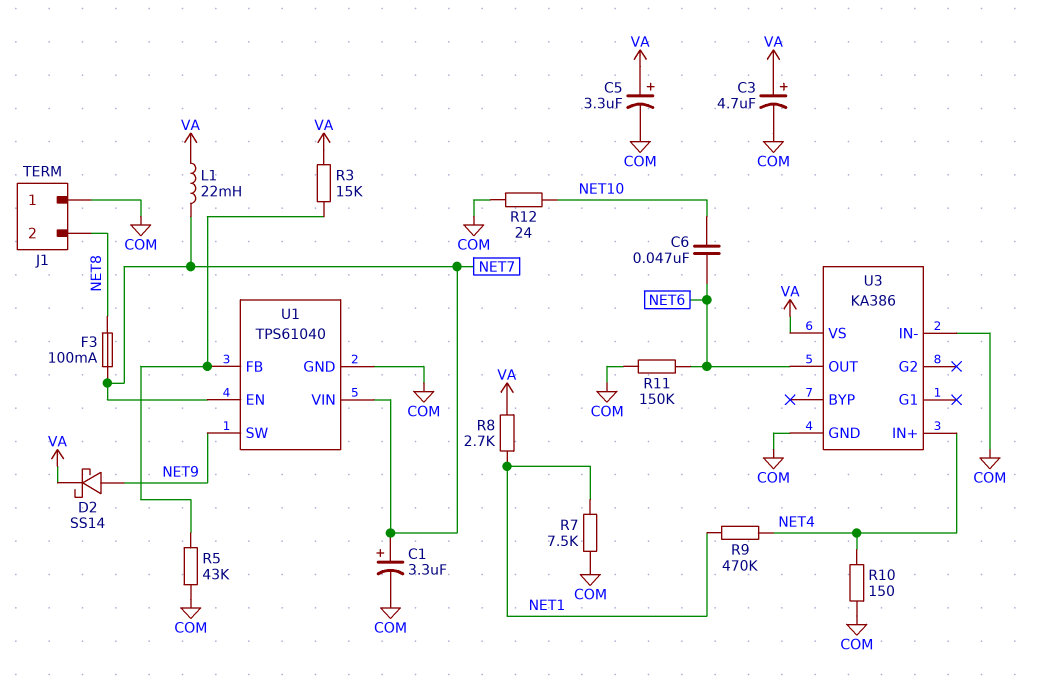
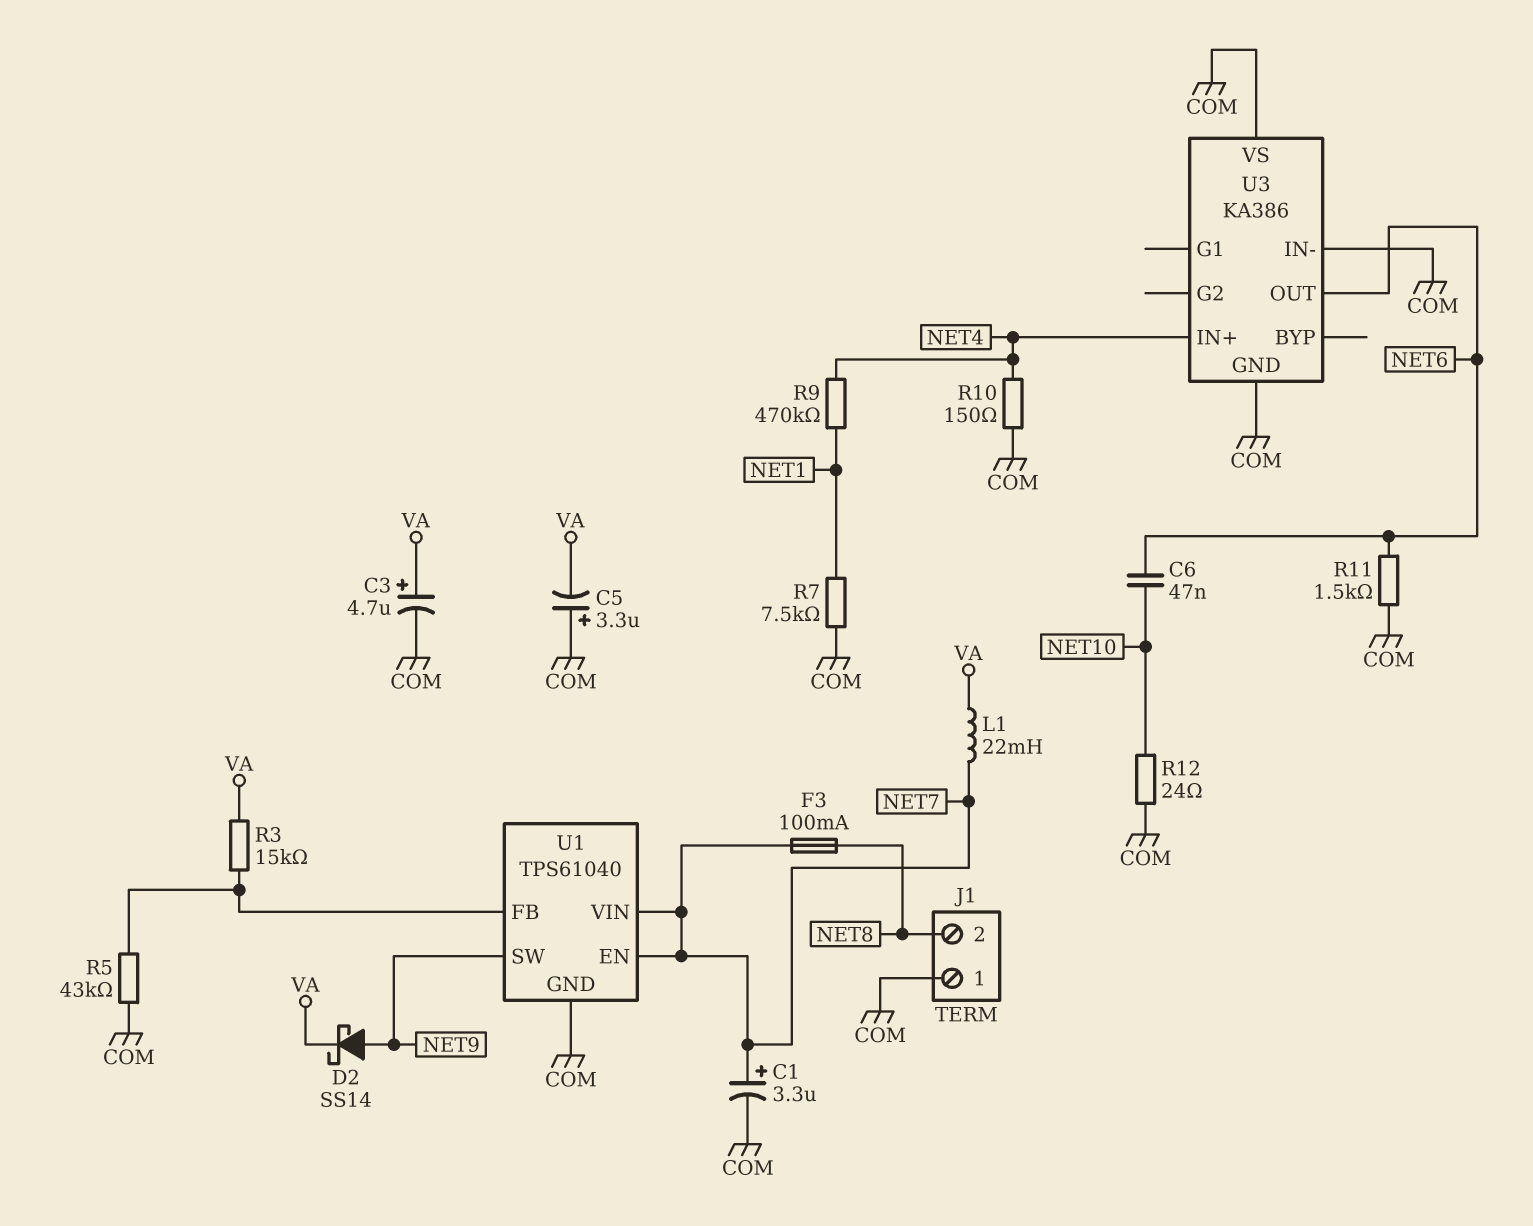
C5: 3.3uF (plus VA, minus COM) -> 3.3uF (plus COM, minus VA)
R8: 2.7k (NET1, VA) -> none
R11: 150k (COM, NET6) -> 1.5k (COM, NET6)
U3 pin VS: VA -> COM

